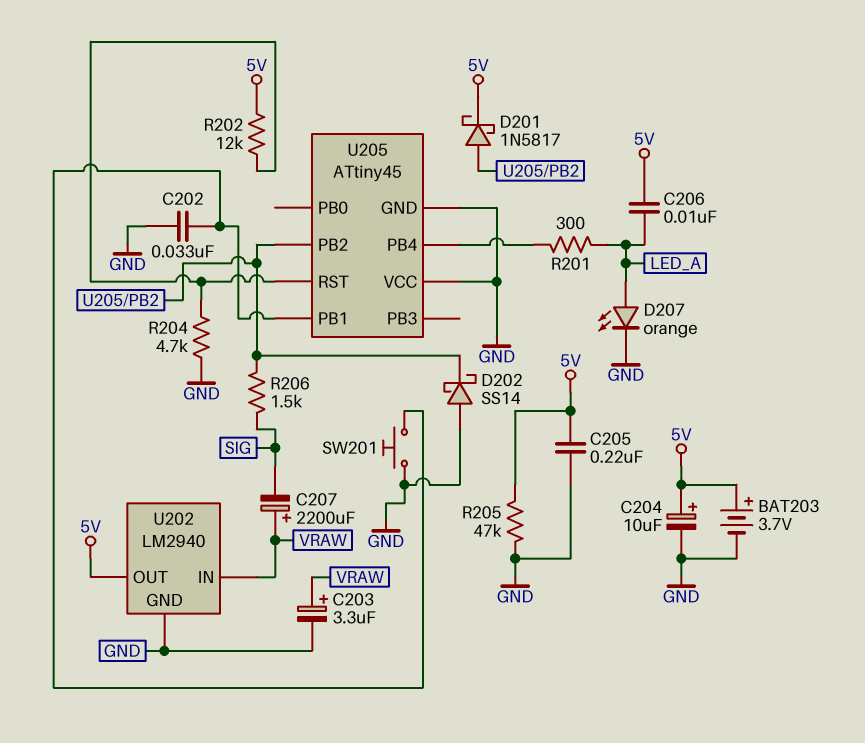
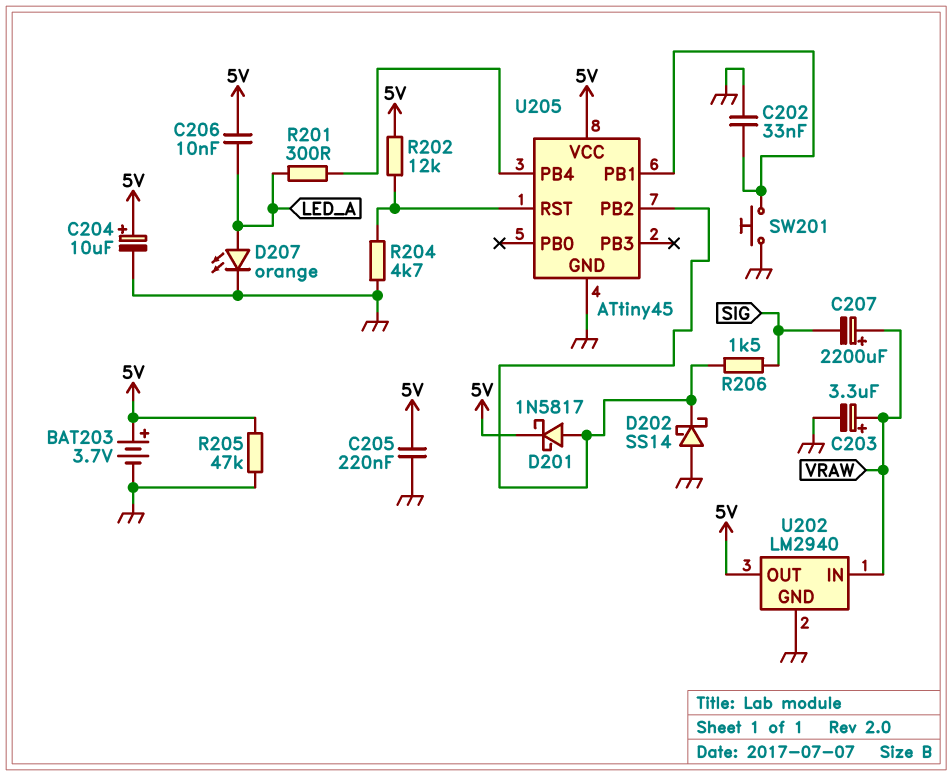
U205 pin VCC: GND -> 5V

